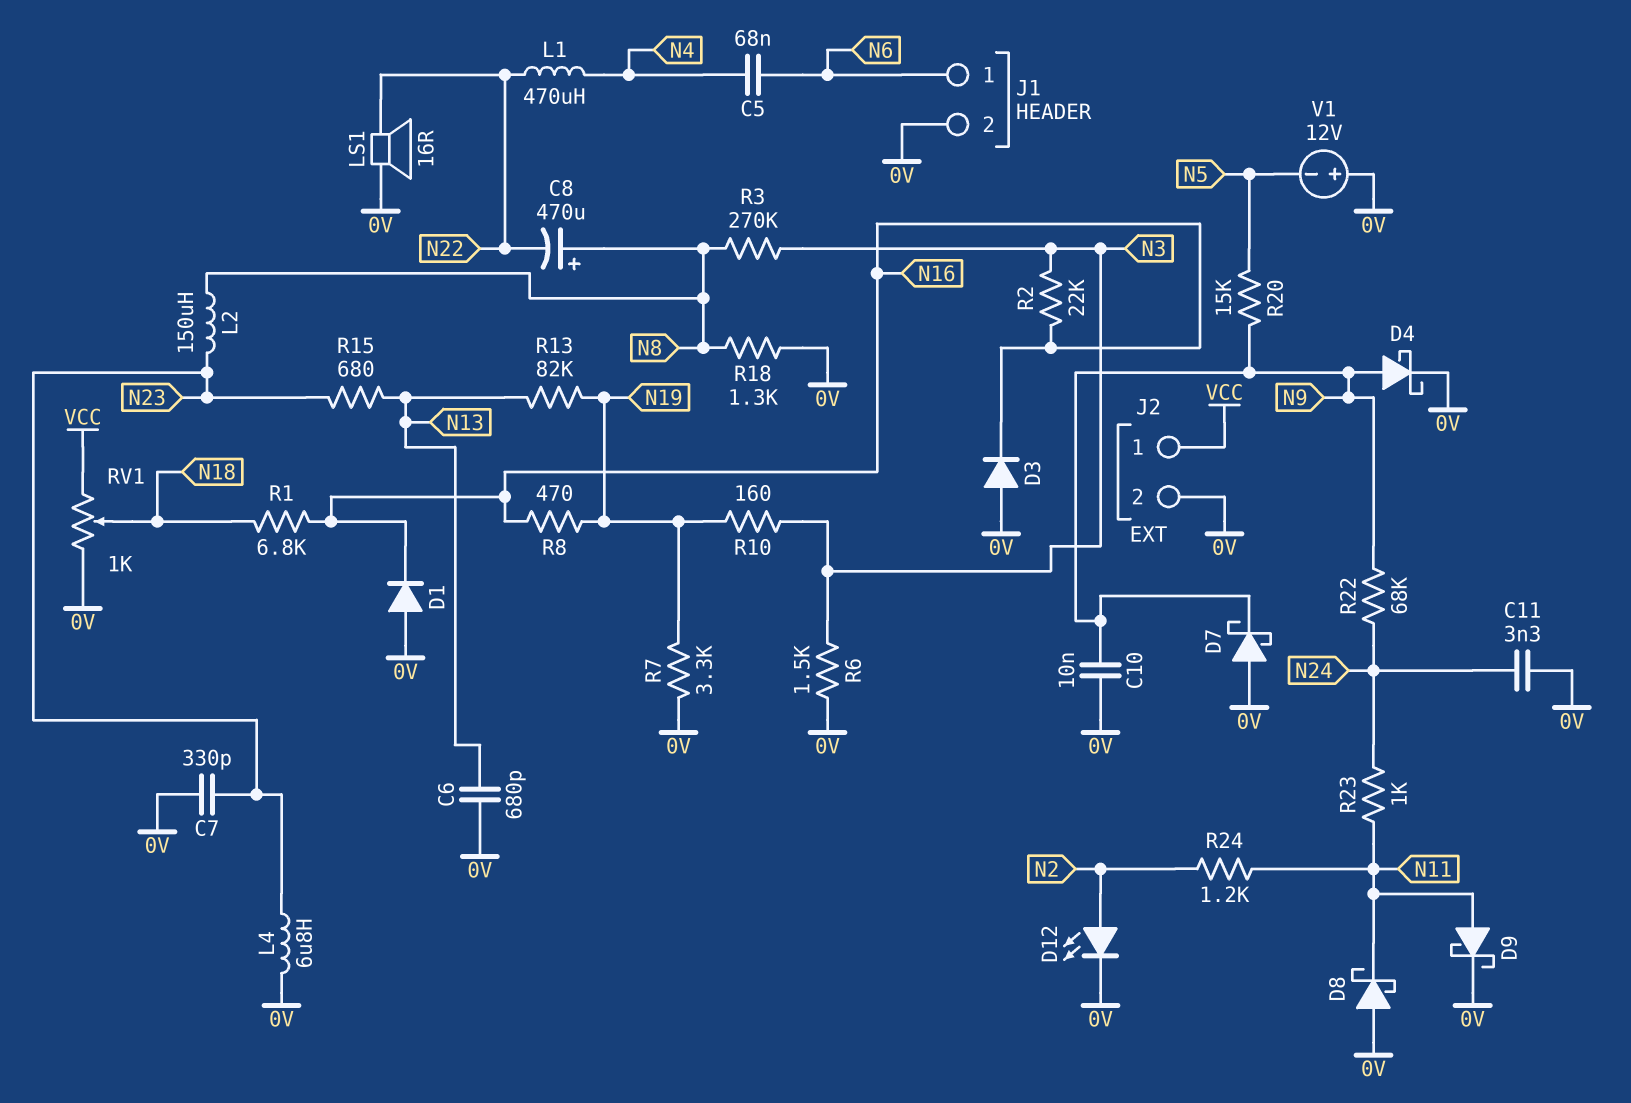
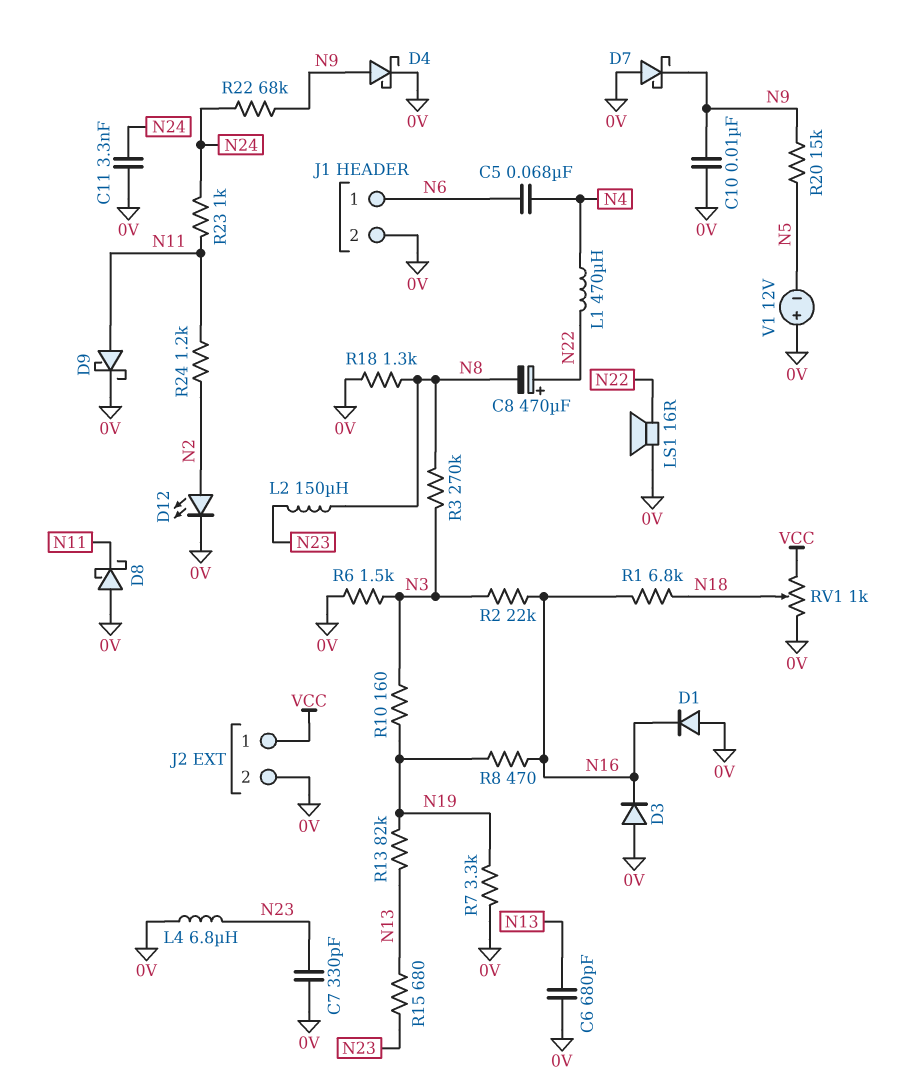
C8: 470uF (plus N8, minus N22) -> 470uF (plus N22, minus N8)

